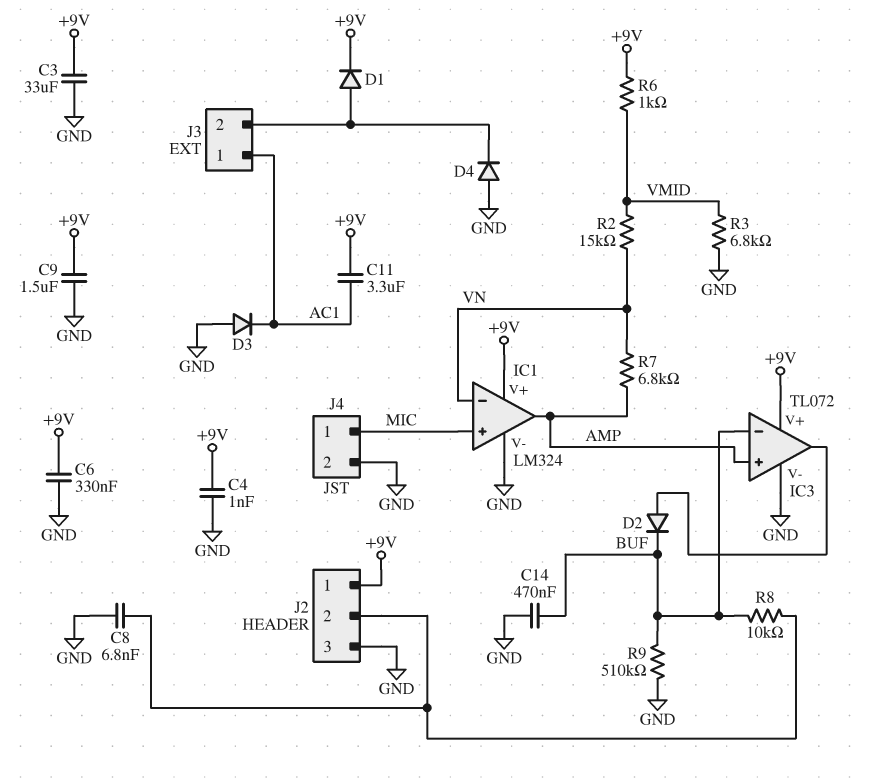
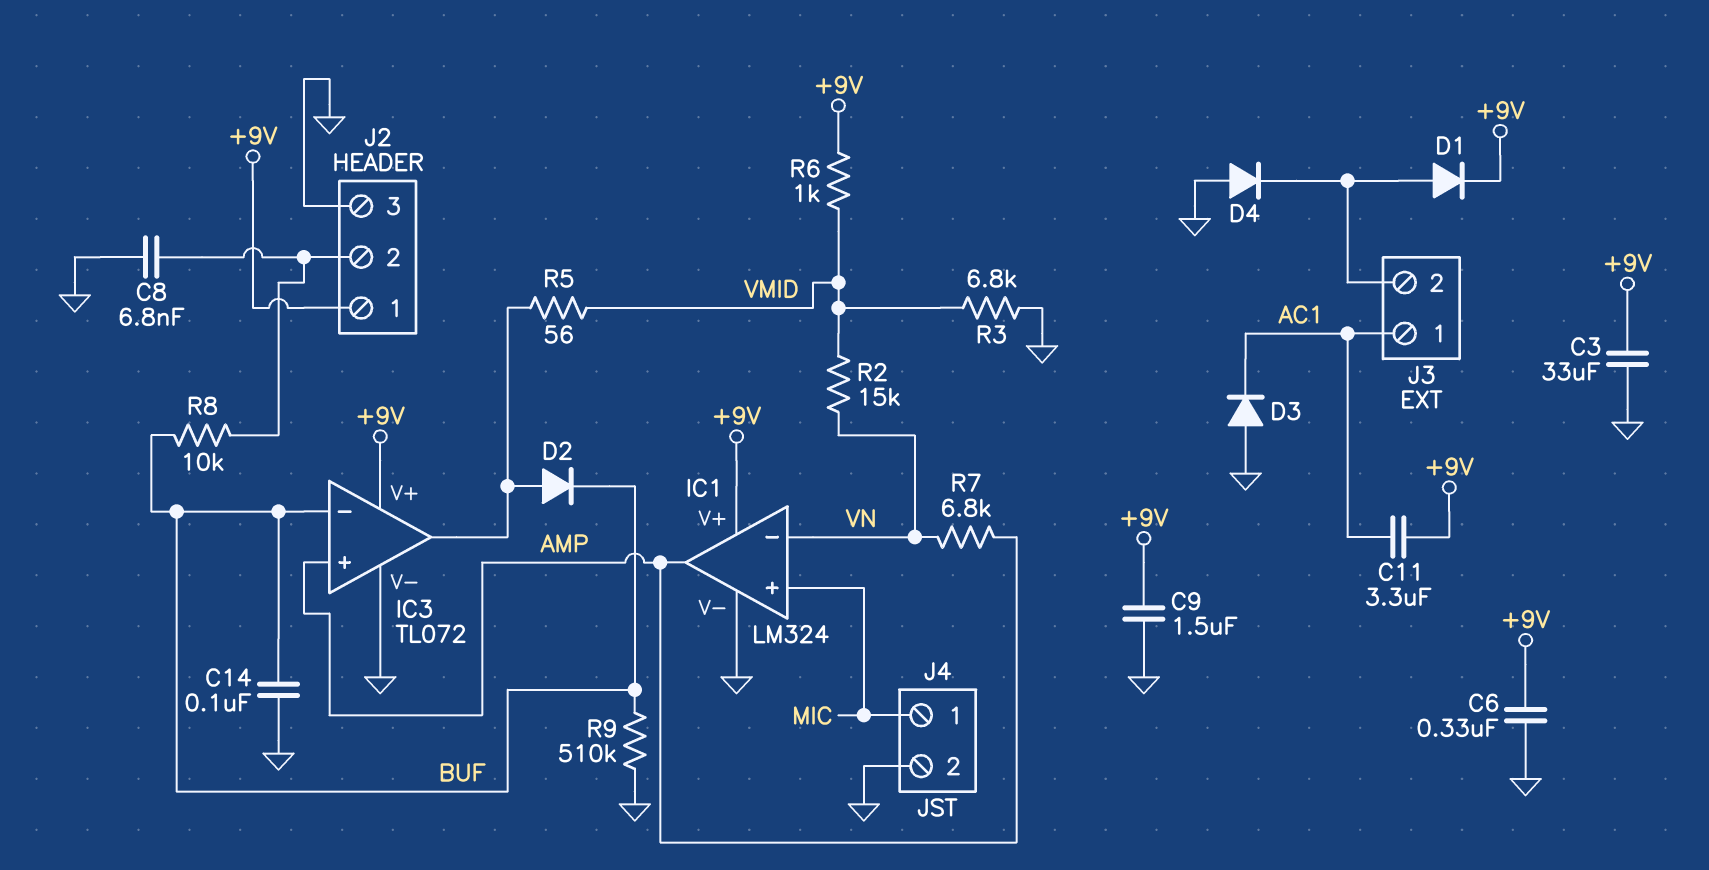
C4: 1nF (+9V, GND) -> none
C14: 470nF (BUF, GND) -> 100nF (BUF, GND)
R5: none -> 56 (IC3/out, VMID)

